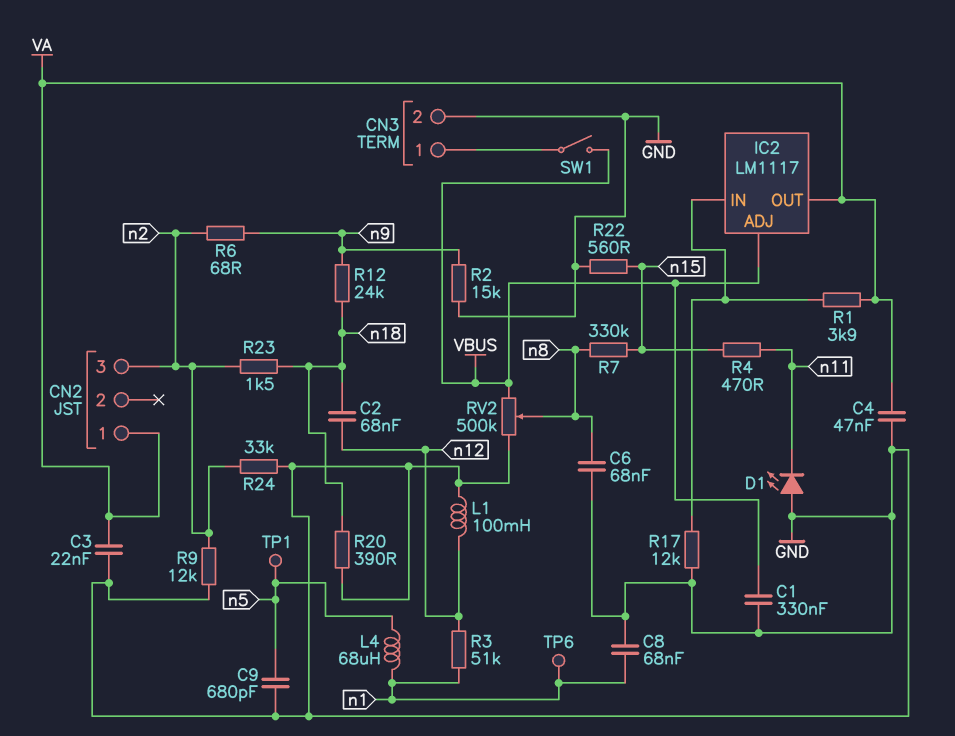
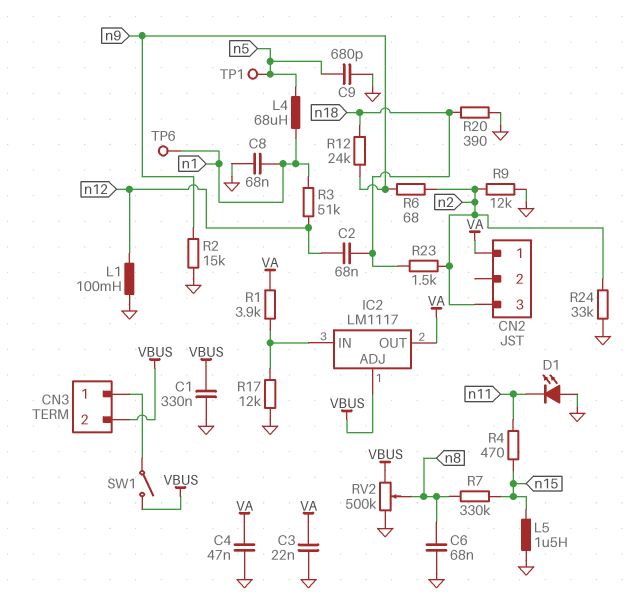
CN3 pin 2: GND -> VBUS
L5: none -> 1.5uH (GND, n15)
R22: 560 (GND, n15) -> none

